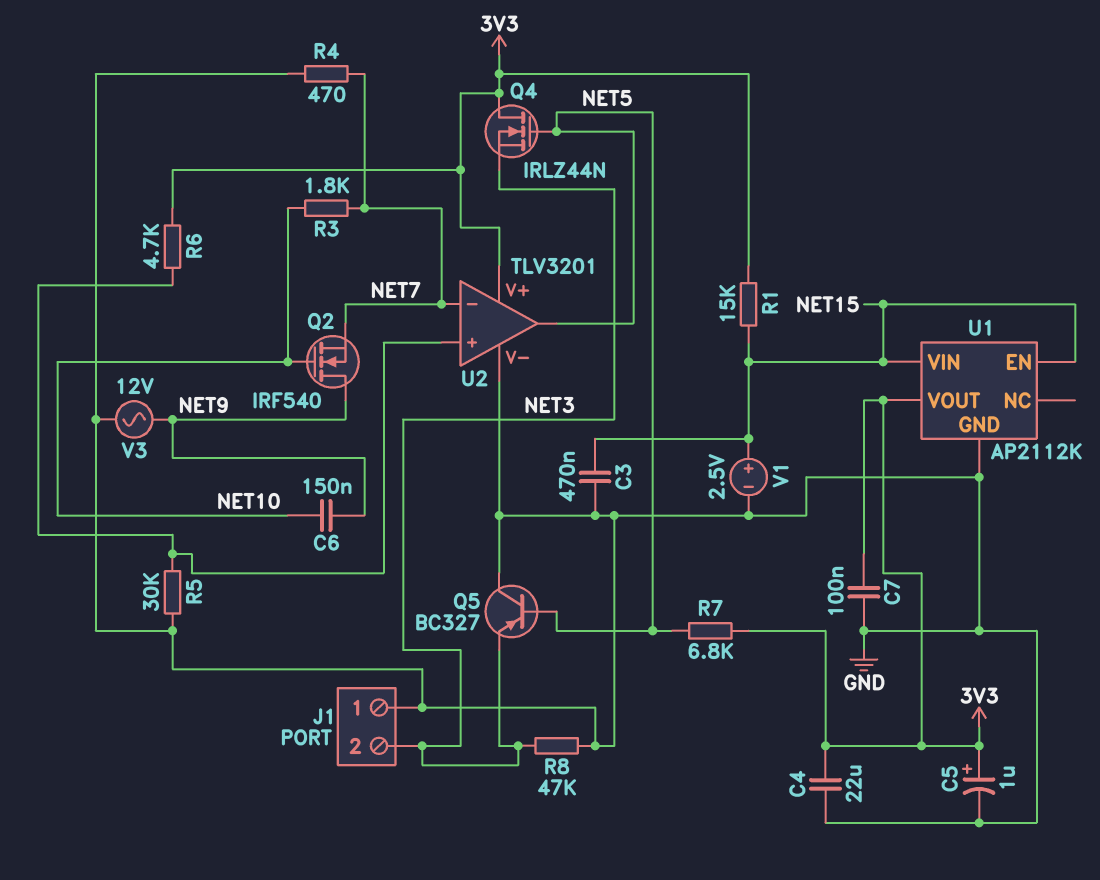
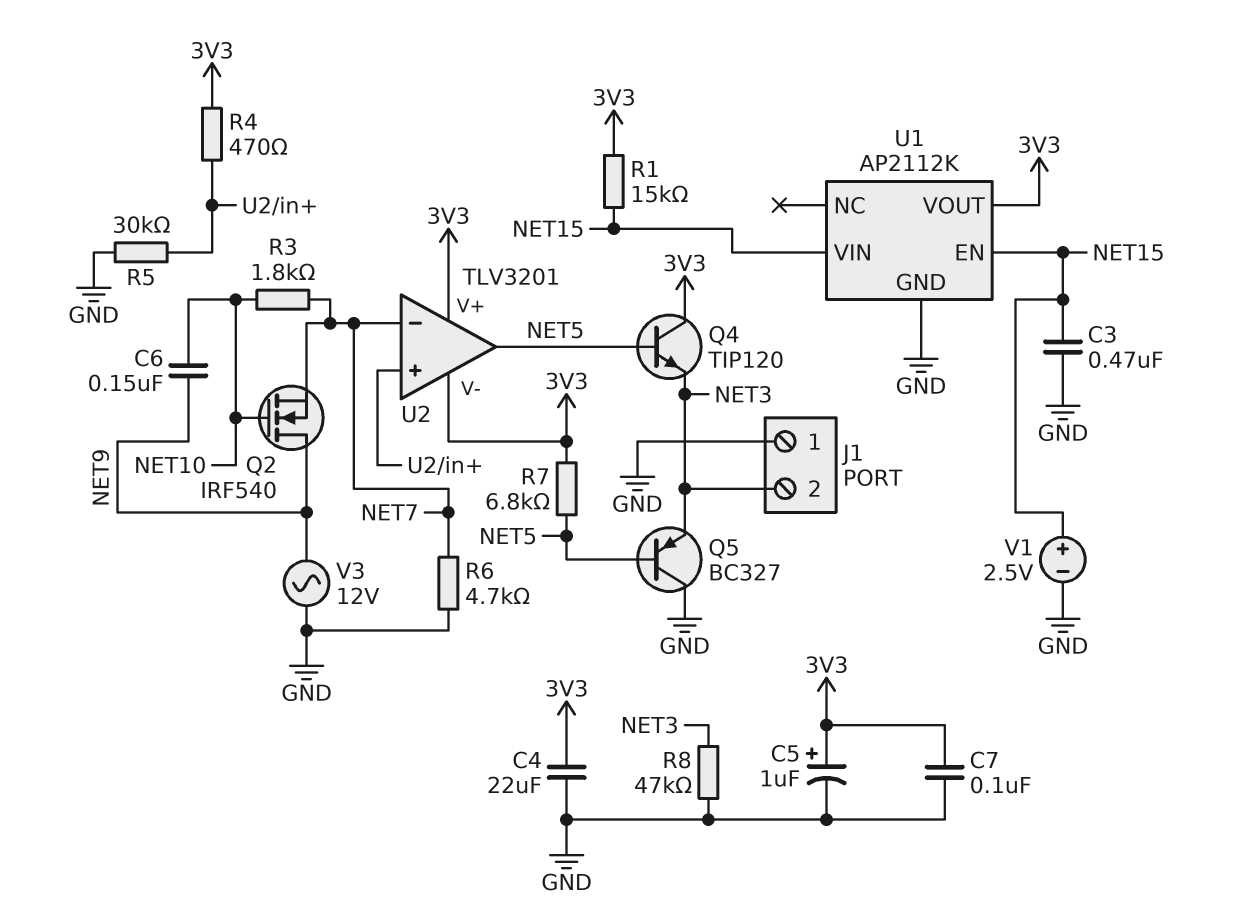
Q4: NMOS IRLZ44N (G NET5, D 3V3, S NET3) -> NPN TIP120 (B NET5, C 3V3, E NET3)
R4: 470 (GND, NET7) -> 470 (3V3, U2/in+)
R6: 4.7k (3V3, U2/in+) -> 4.7k (GND, NET7)
U2 pin V-: GND -> 3V3

